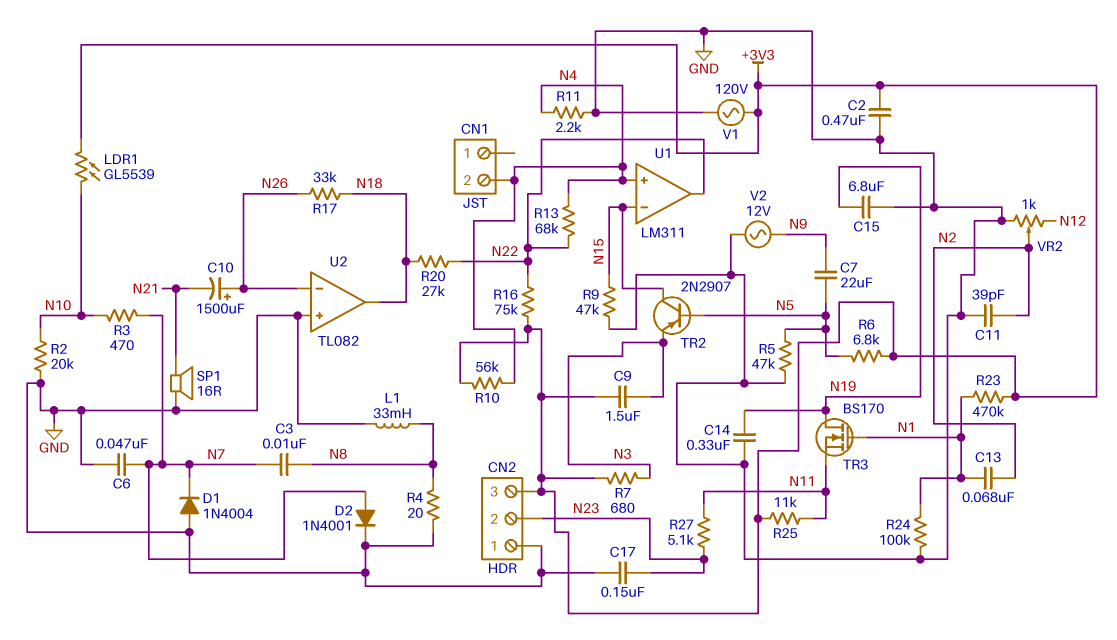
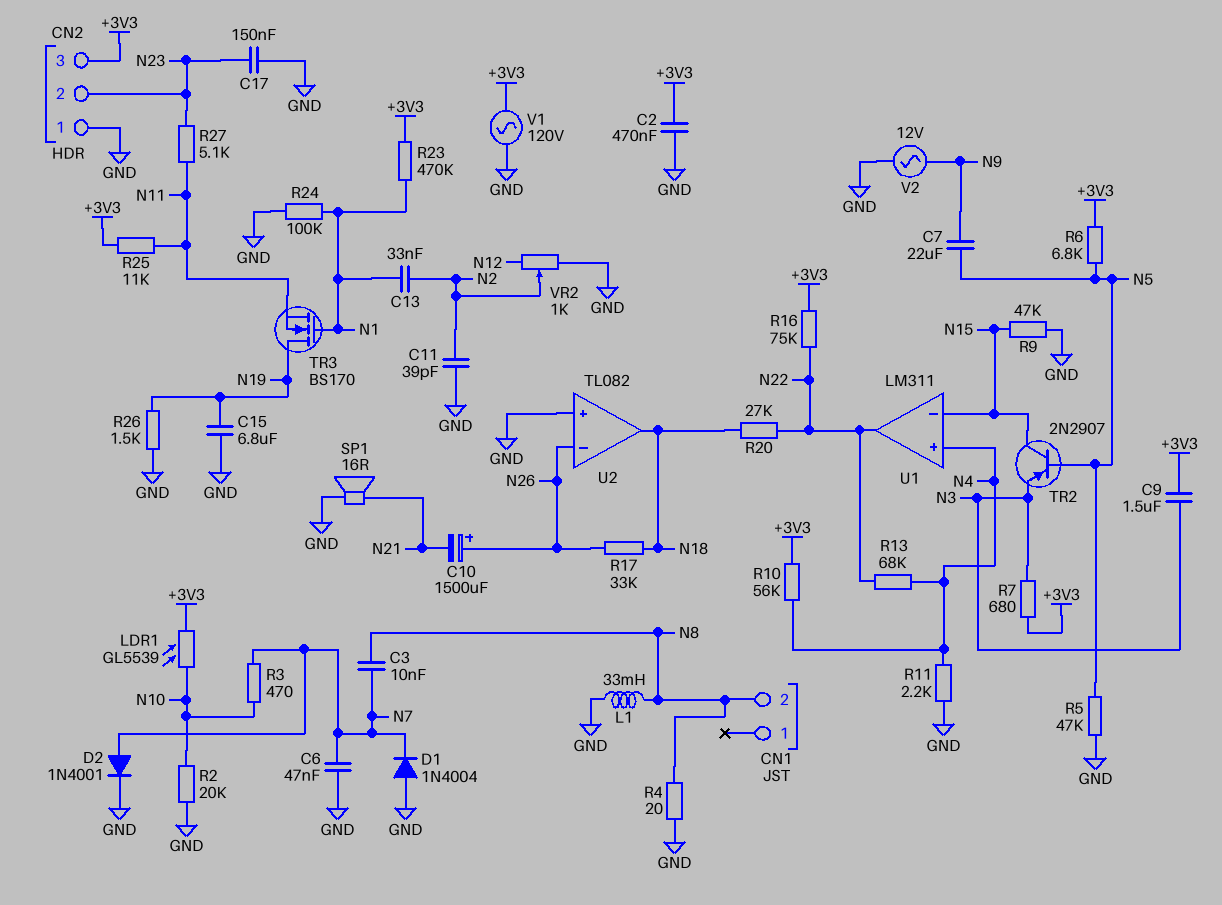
C13: 68nF (N1, N2) -> 33nF (N1, N2)
C14: 330nF (GND, N19) -> none
CN1 pin 2: N4 -> N8
R26: none -> 1.5k (GND, N19)

